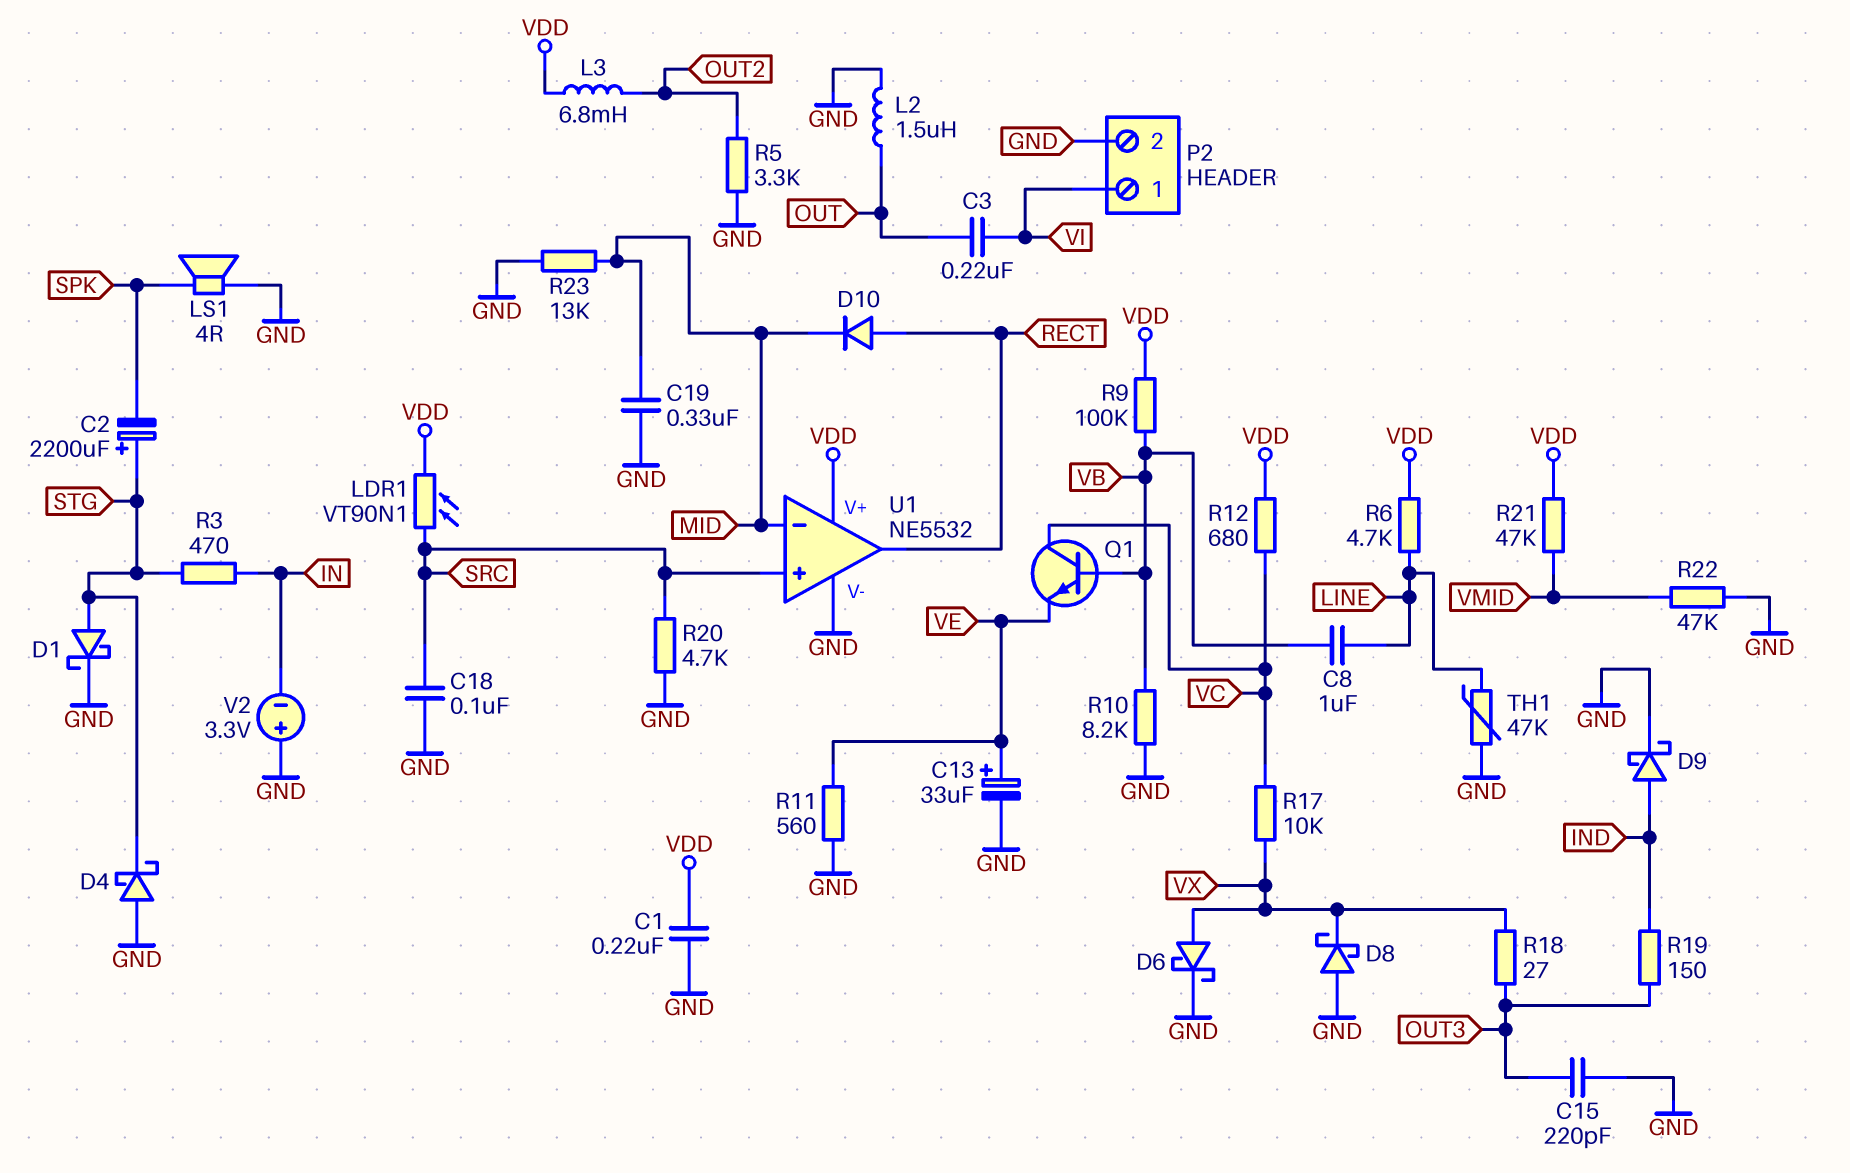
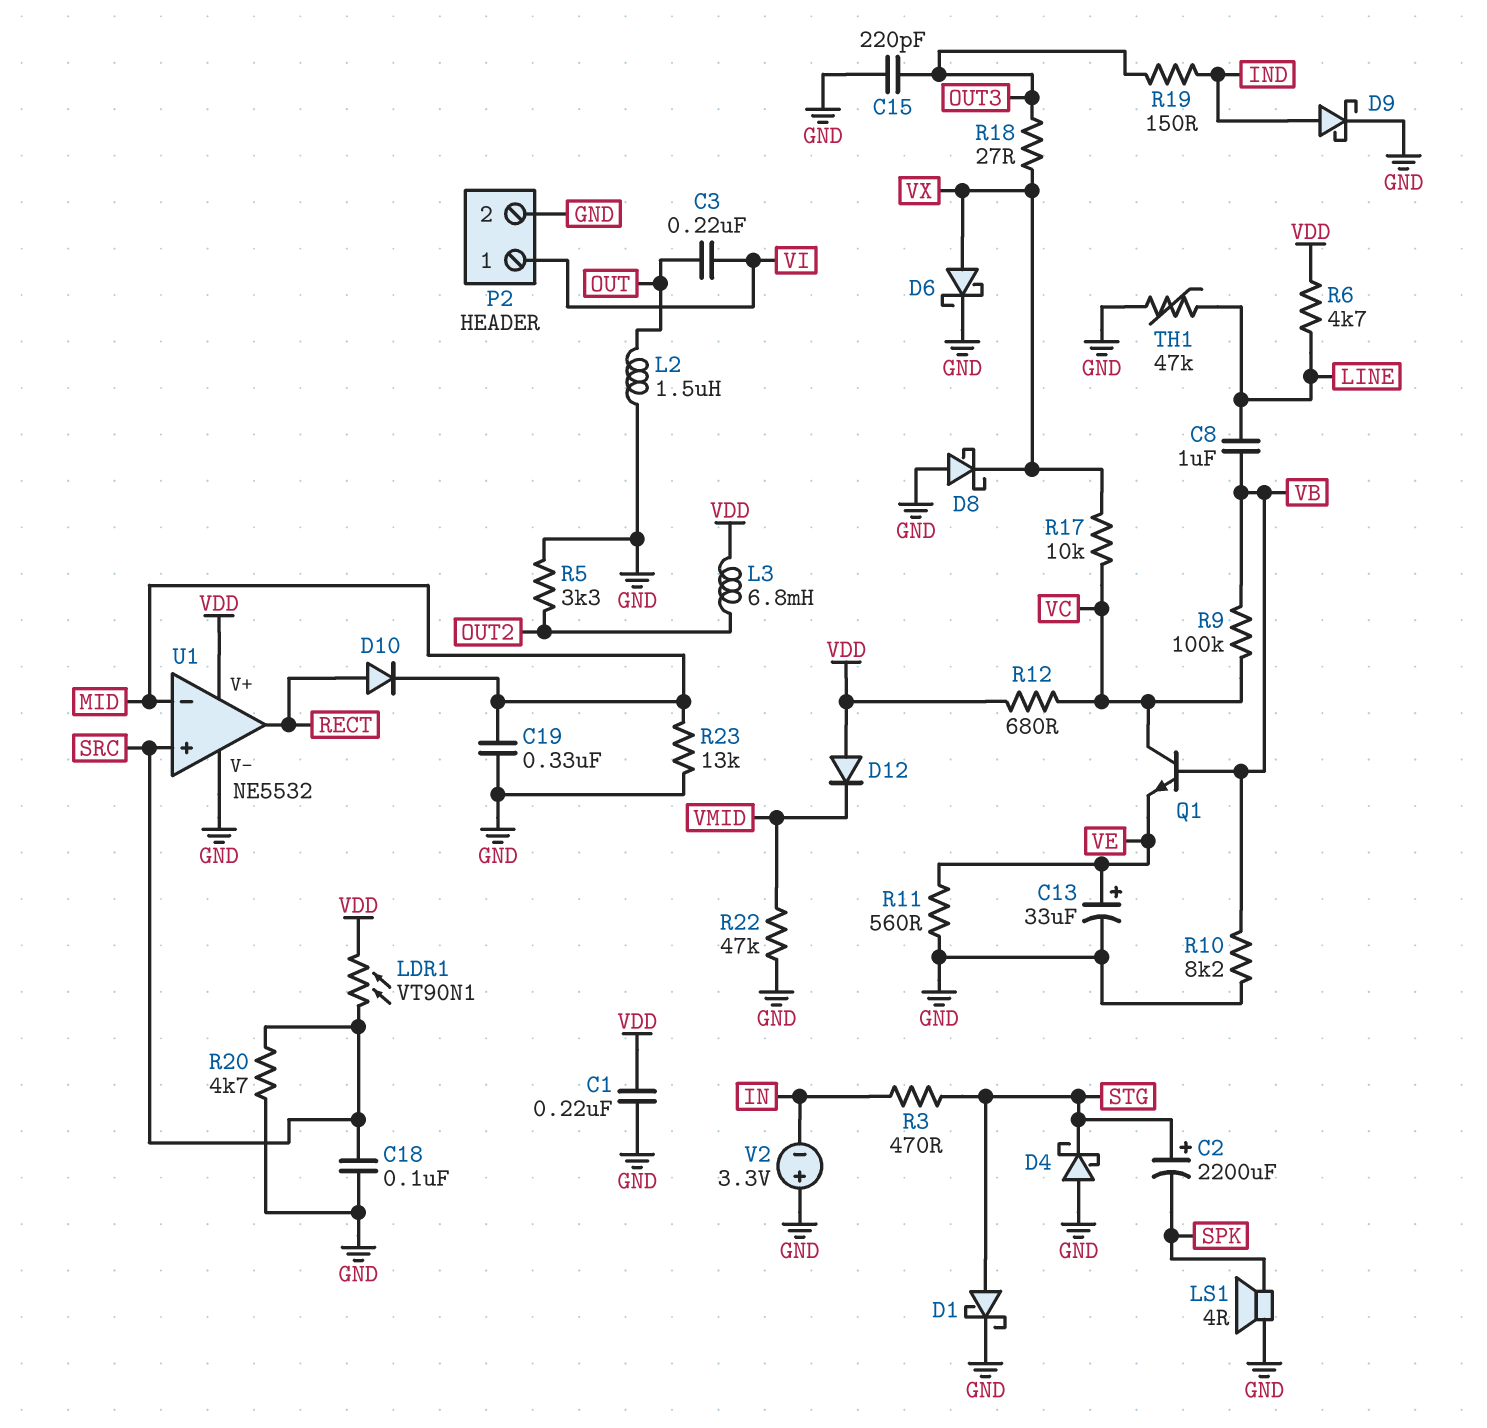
D12: none -> diode (A VDD, K VMID)
R9: 100k (VB, VDD) -> 100k (VB, VC)
R21: 47k (VDD, VMID) -> none

